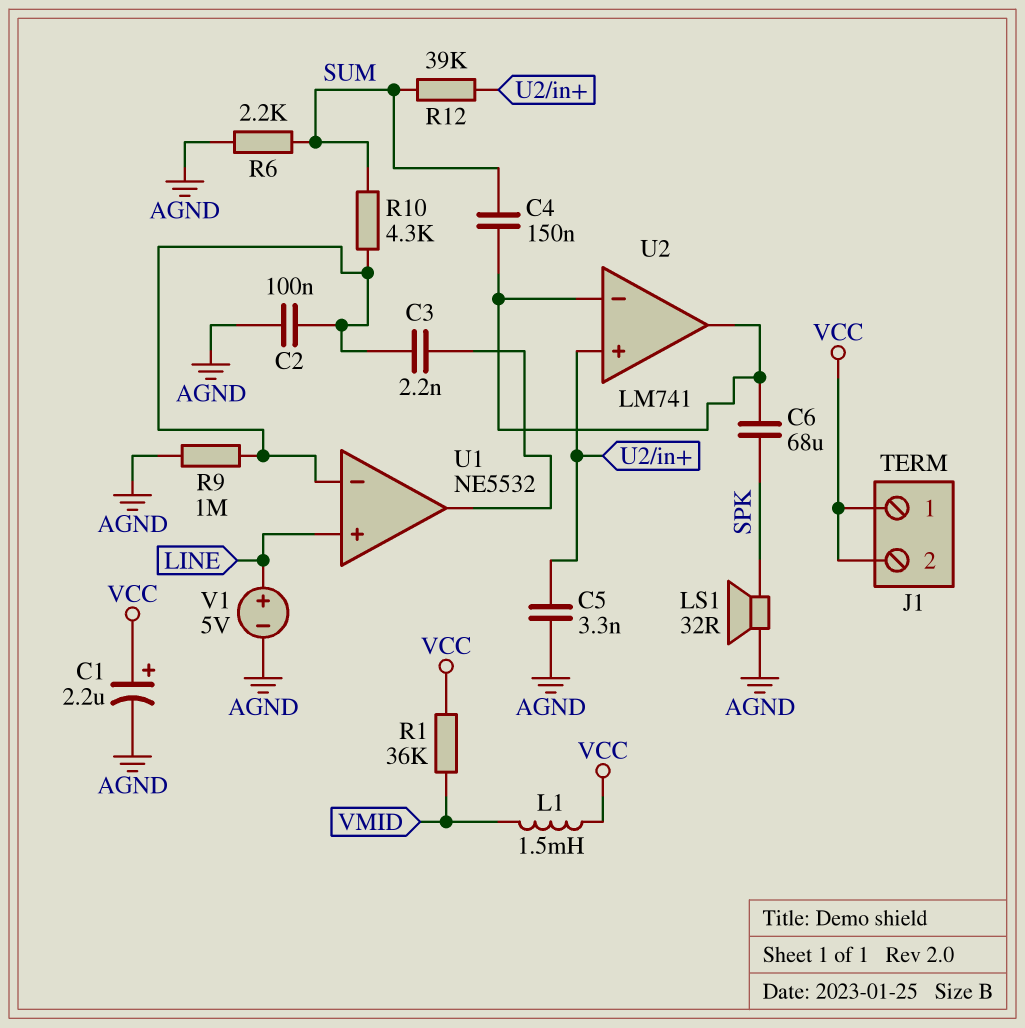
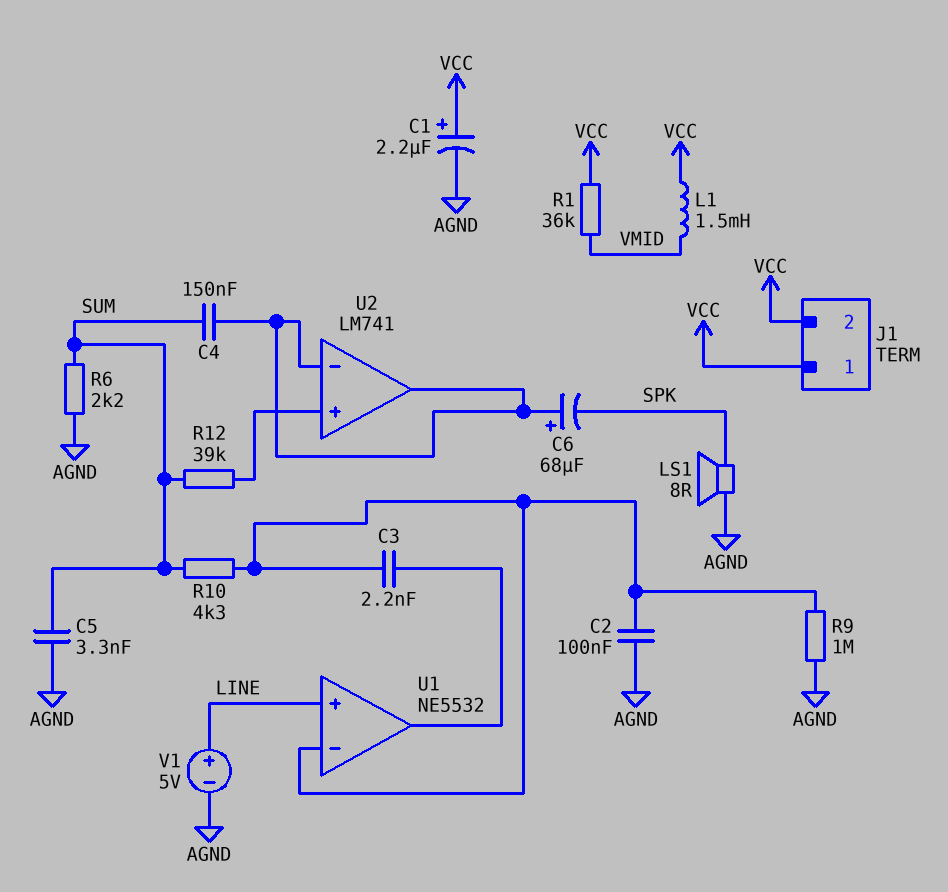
C5: 3.3nF (AGND, U2/in+) -> 3.3nF (AGND, SUM)
C6: 68uF (SPK, U2/in-) -> 68uF (plus U2/in-, minus SPK)
LS1: speaker 32R (AGND, SPK) -> speaker 8R (AGND, SPK)

